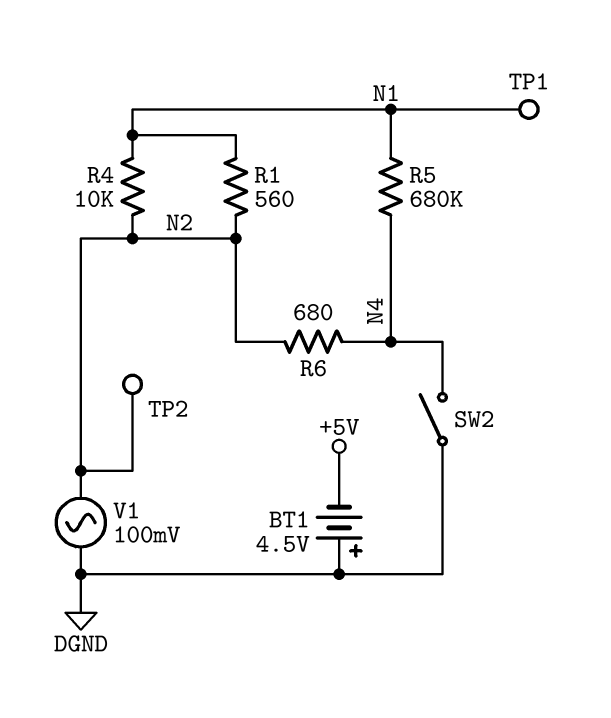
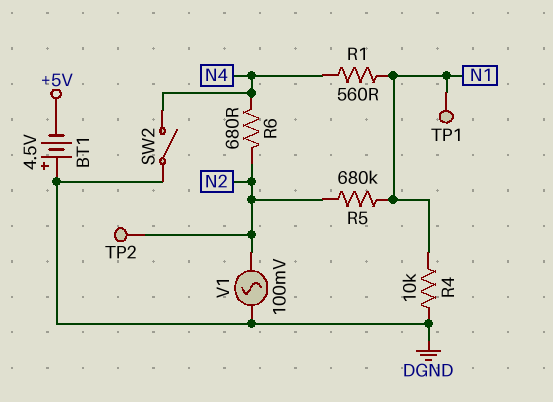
R1: 560 (N1, N2) -> 560 (N1, N4)
R4: 10k (N1, N2) -> 10k (DGND, N1)
R5: 680k (N1, N4) -> 680k (N1, N2)

